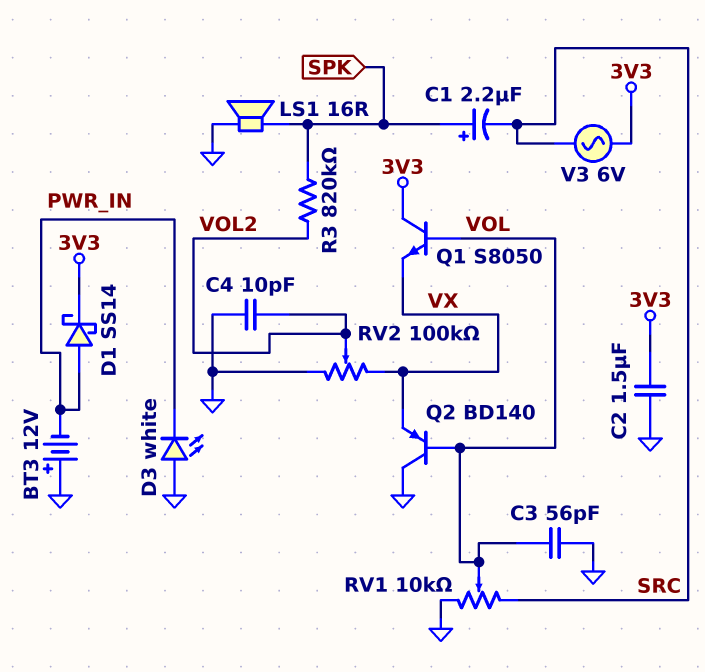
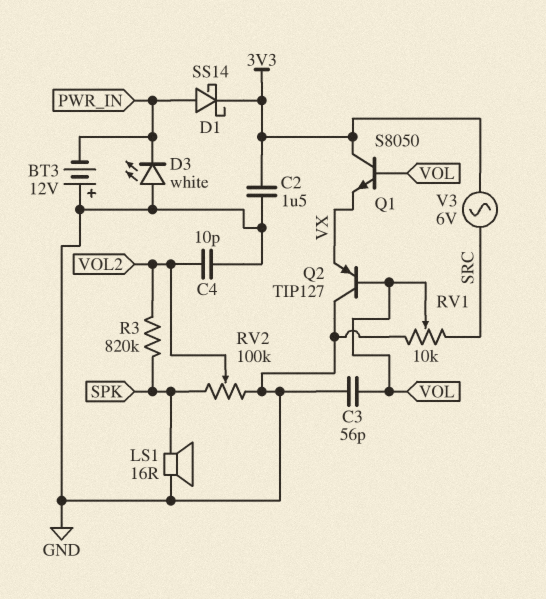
C1: 2.2uF (plus SPK, minus SRC) -> none
Q2: PNP BD140 (B VOL, C GND, E VX) -> PNP TIP127 (B VOL, C GND, E VX)
RV2: 100k (GND, VX, wiper VOL2) -> 100k (GND, SPK, wiper VOL2)

